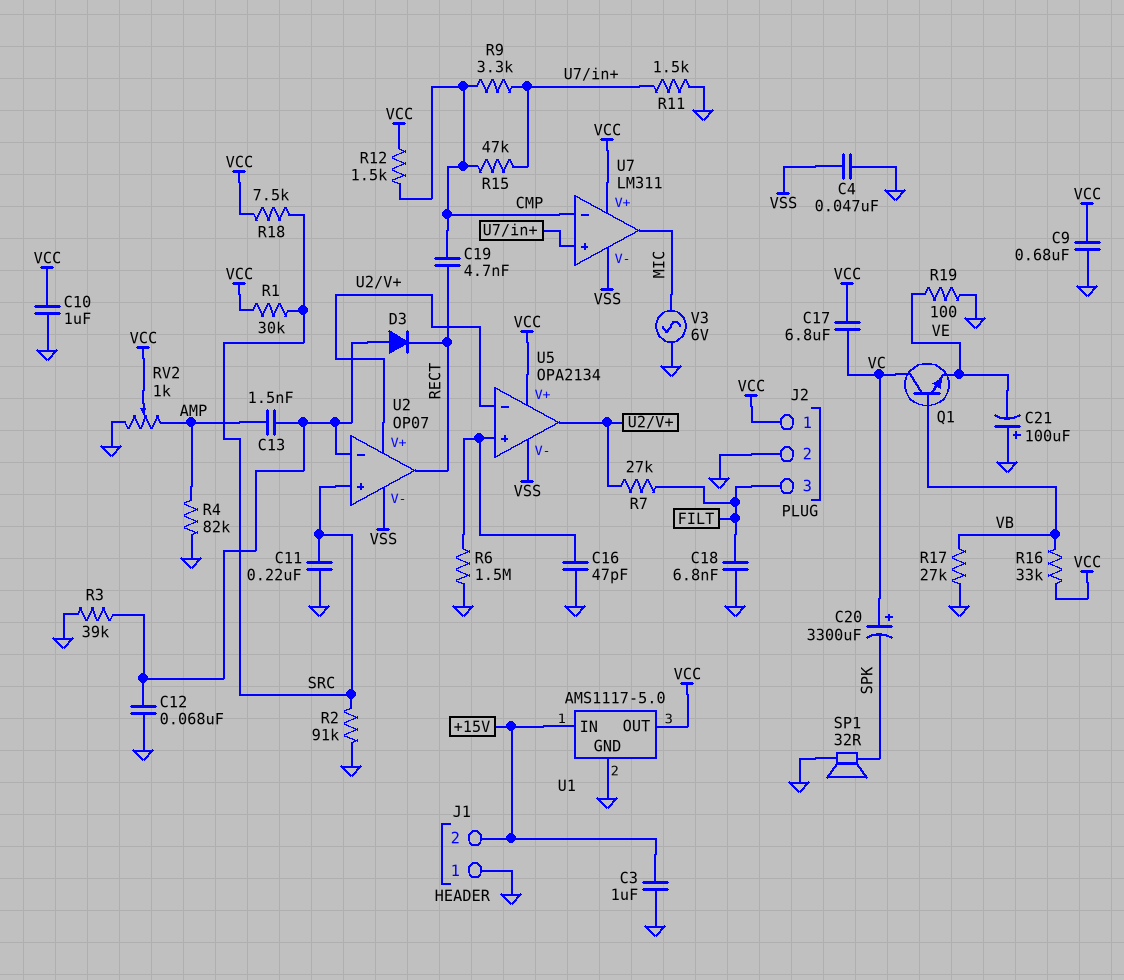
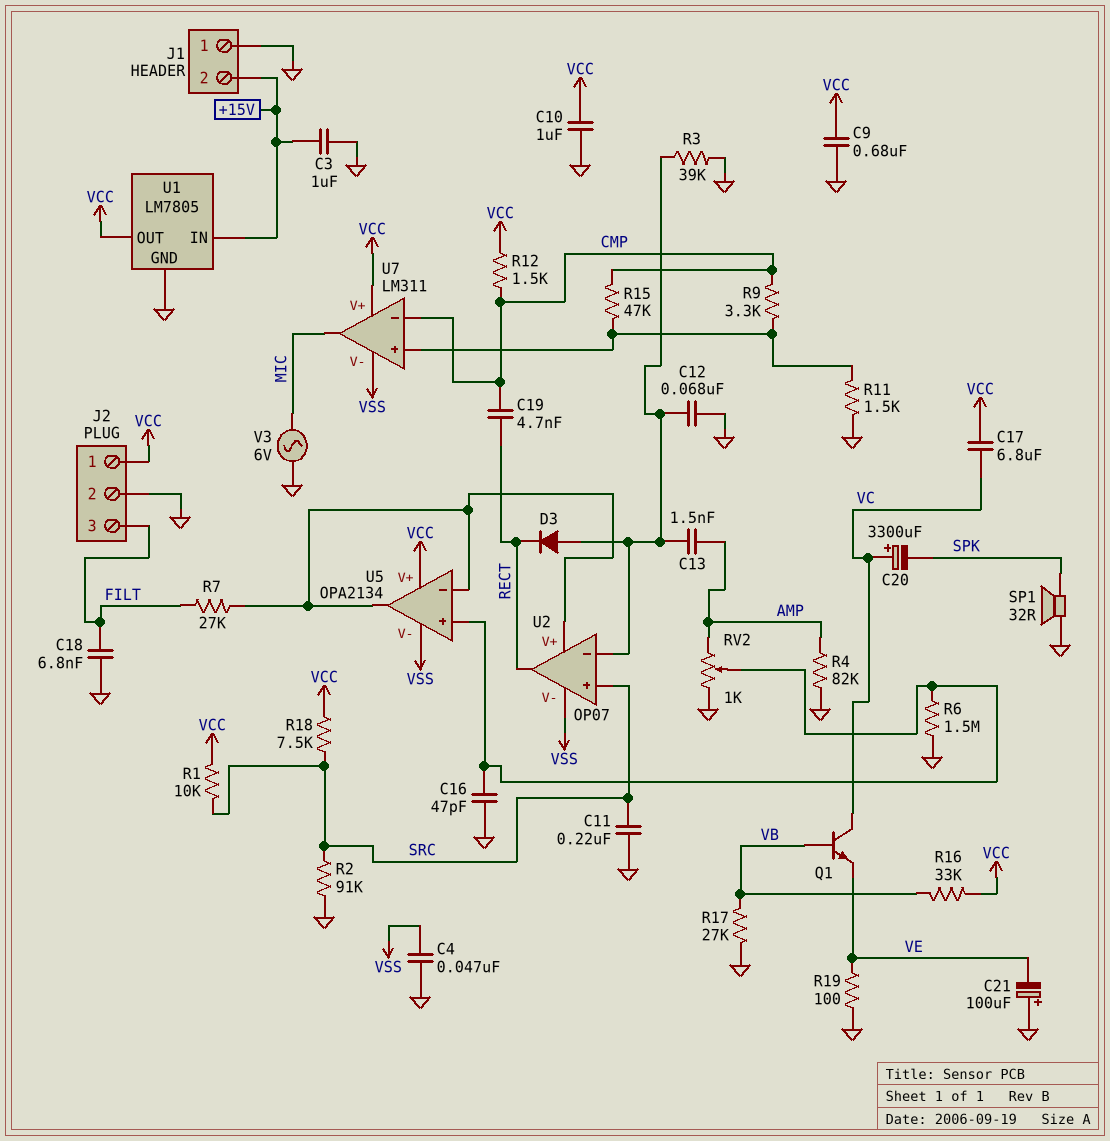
R1: 30k (SRC, VCC) -> 10k (SRC, VCC)
RV2: 1k (AMP, GND, wiper VCC) -> 1k (AMP, GND, wiper U5/in+)
U1: AMS1117-5.0 -> LM7805

